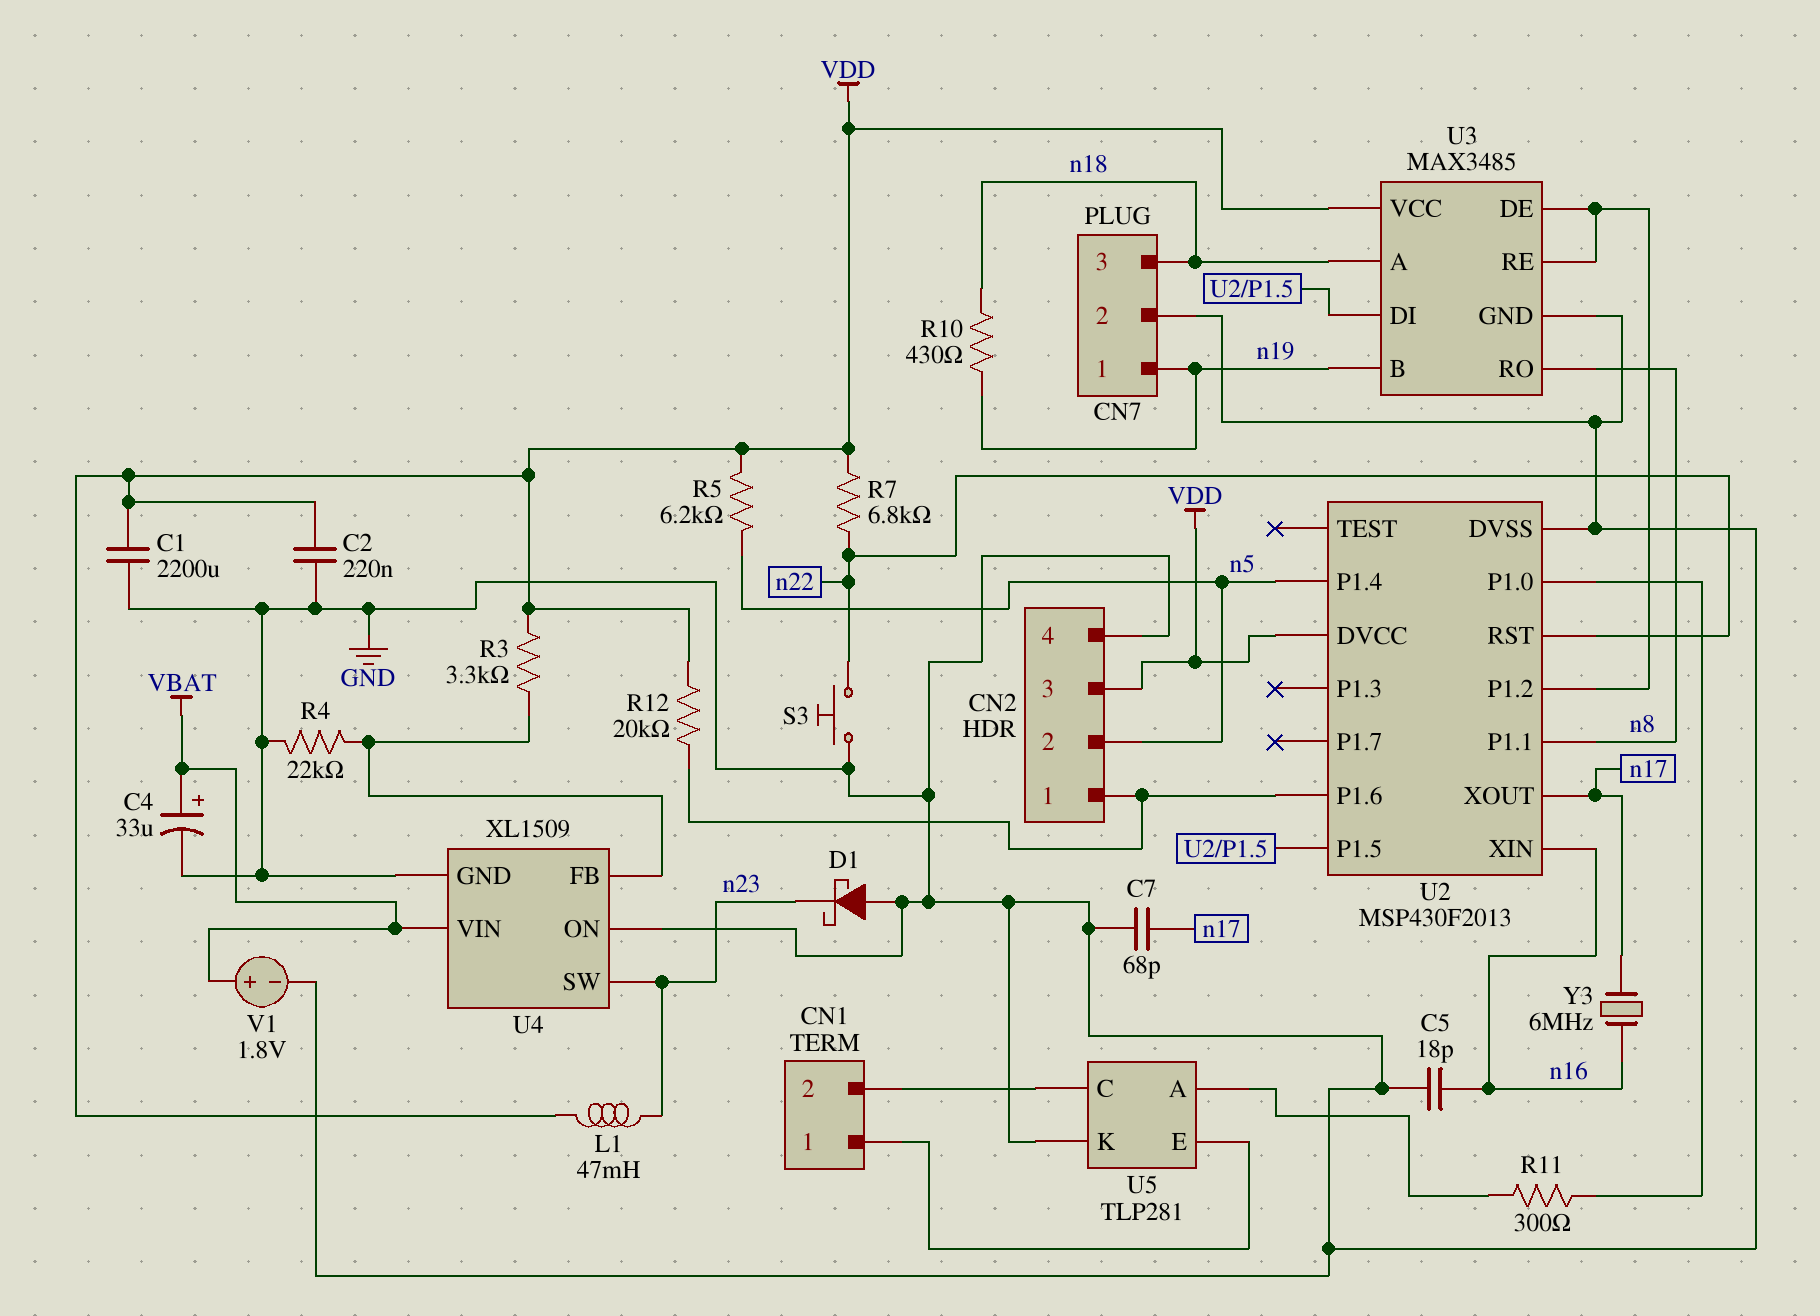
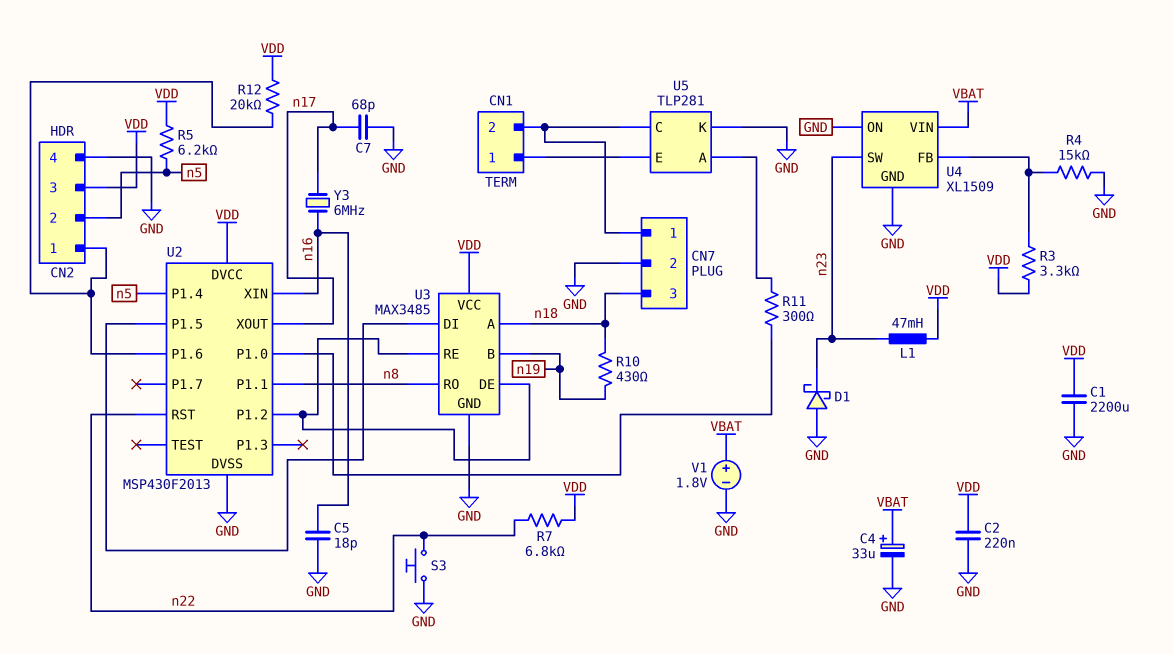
CN7 pin 1: n19 -> CN1/2
R4: 22k (GND, U4/FB) -> 15k (GND, U4/FB)

